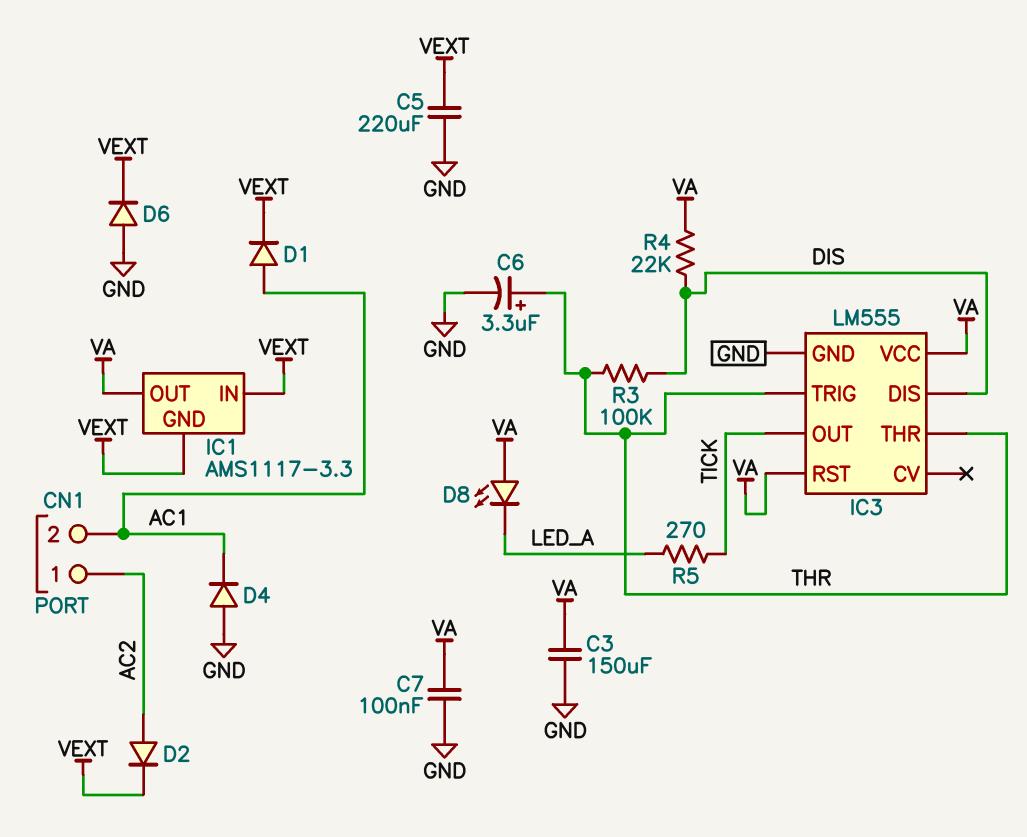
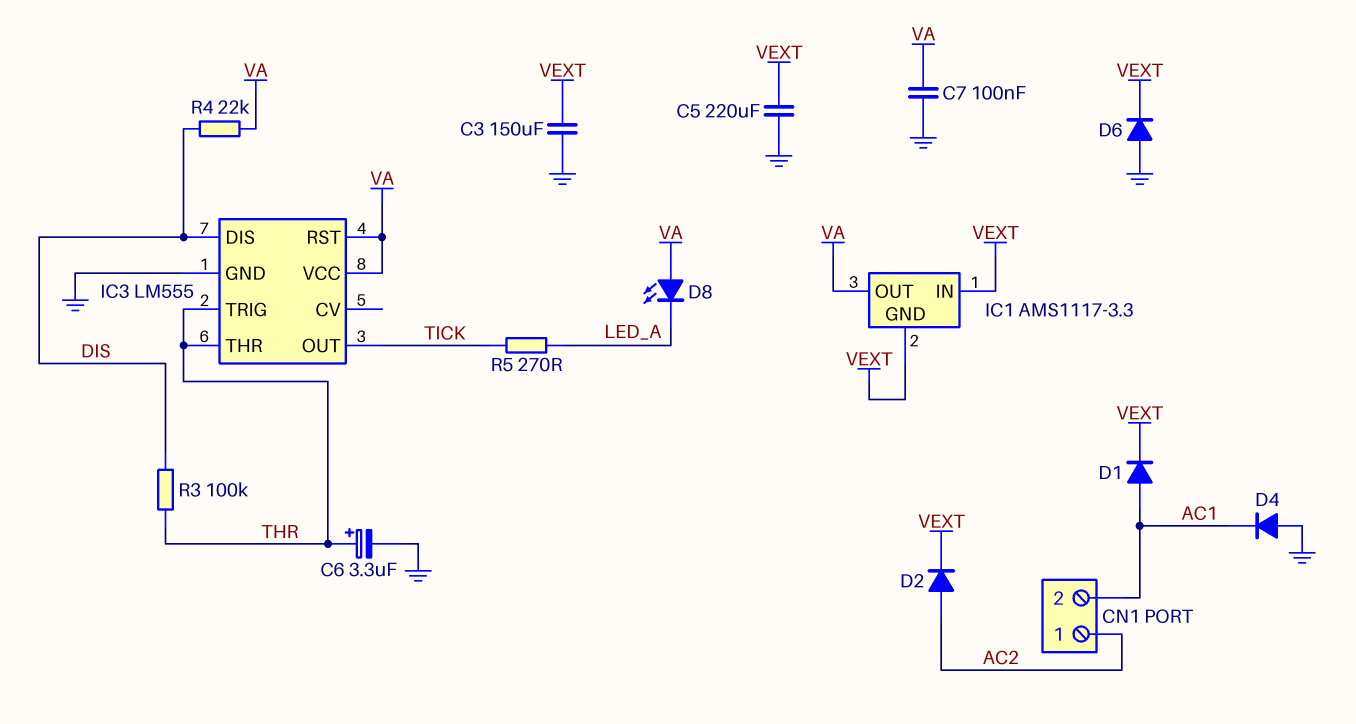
C3: 150uF (GND, VA) -> 150uF (GND, VEXT)

